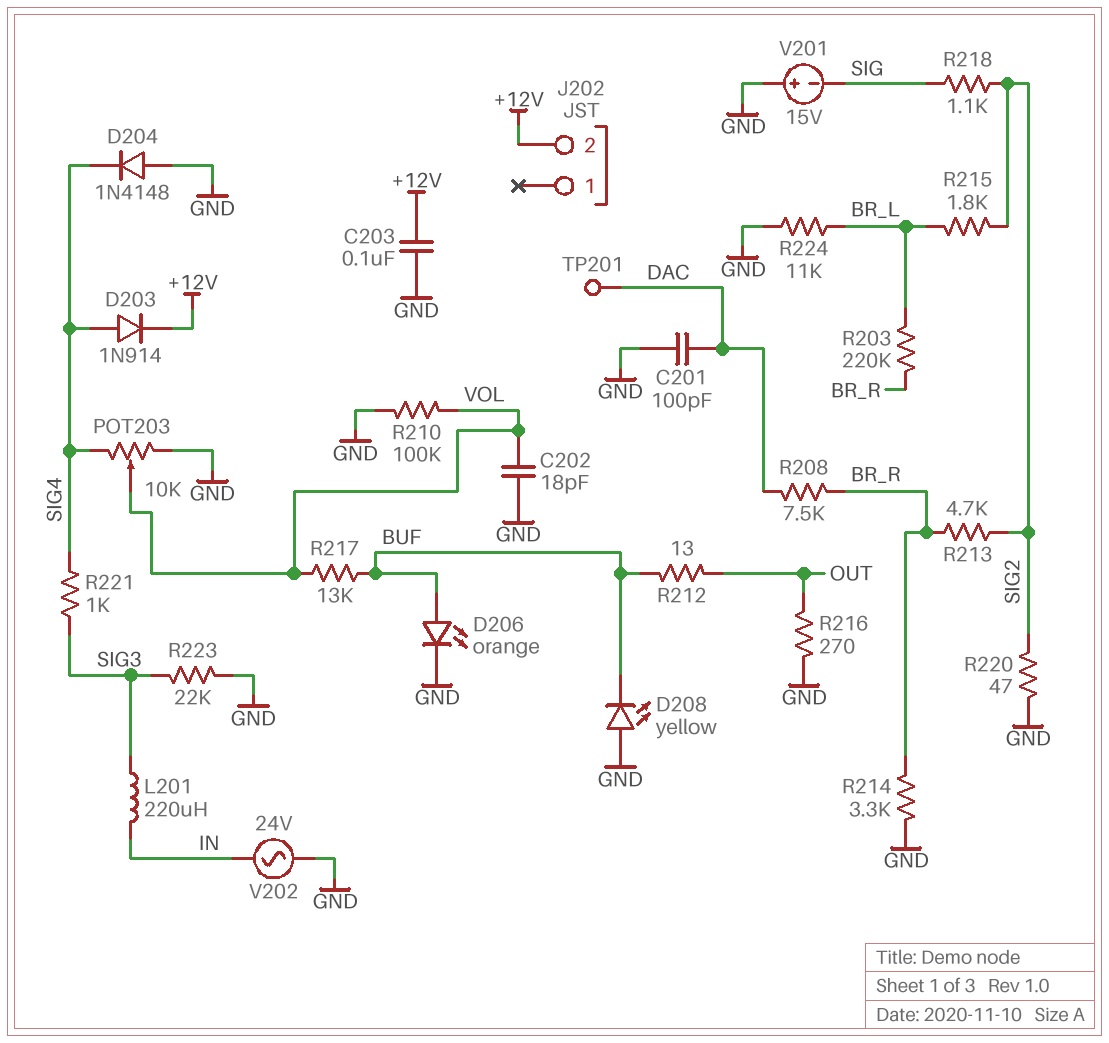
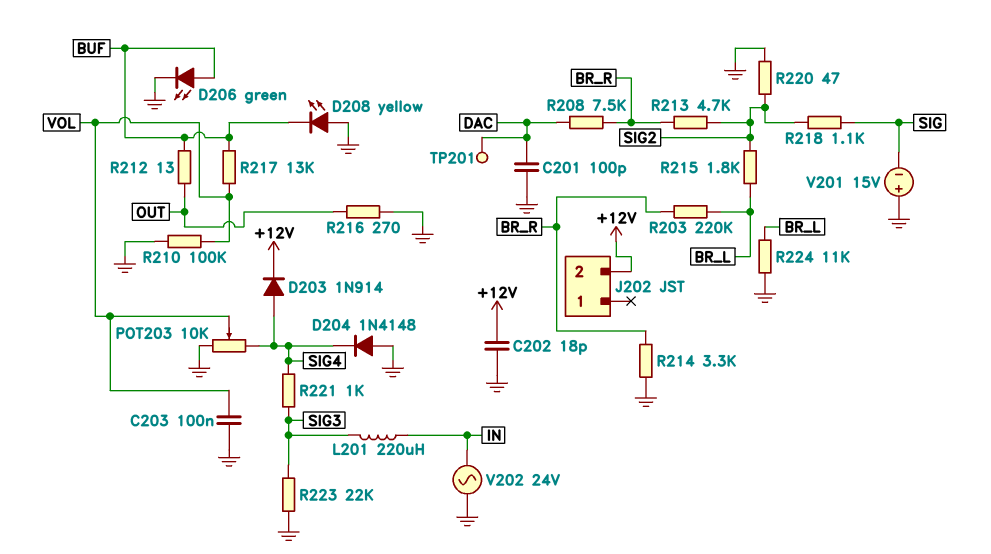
C202: 18pF (GND, VOL) -> 18pF (+12V, GND)
C203: 100nF (+12V, GND) -> 100nF (GND, VOL)
D206: LED orange (A BUF, K GND) -> LED green (A BUF, K GND)

